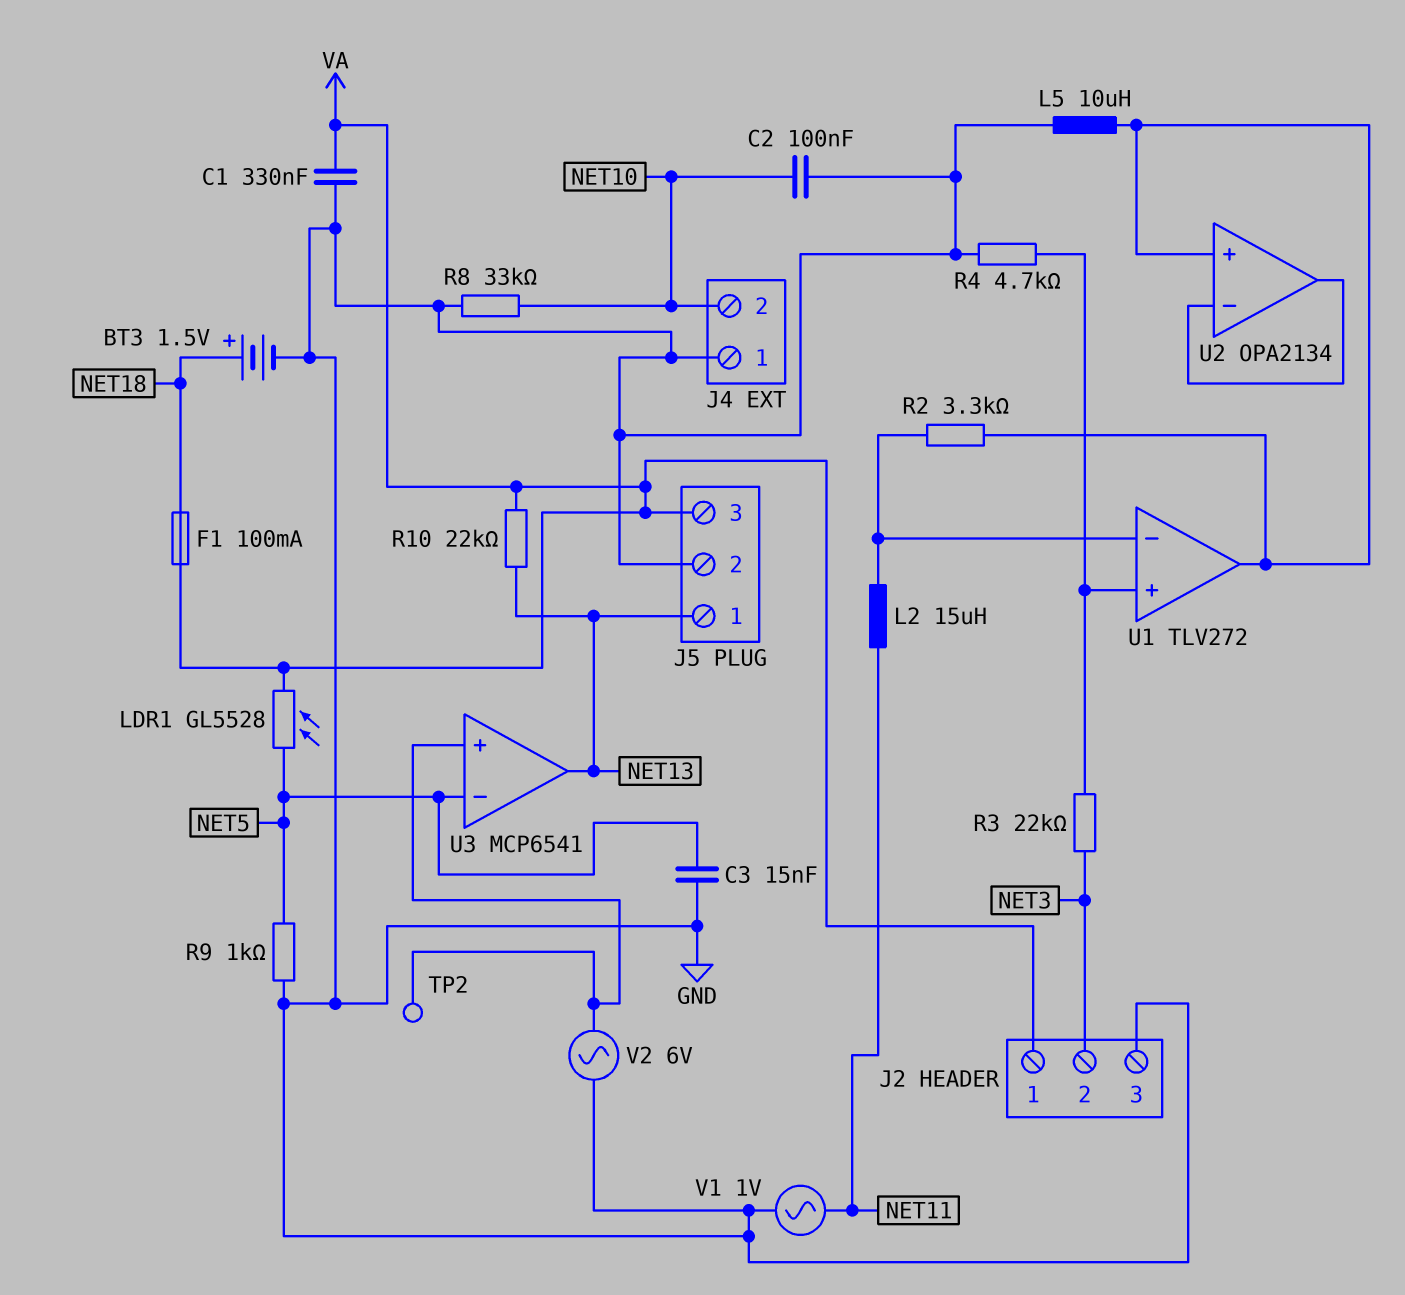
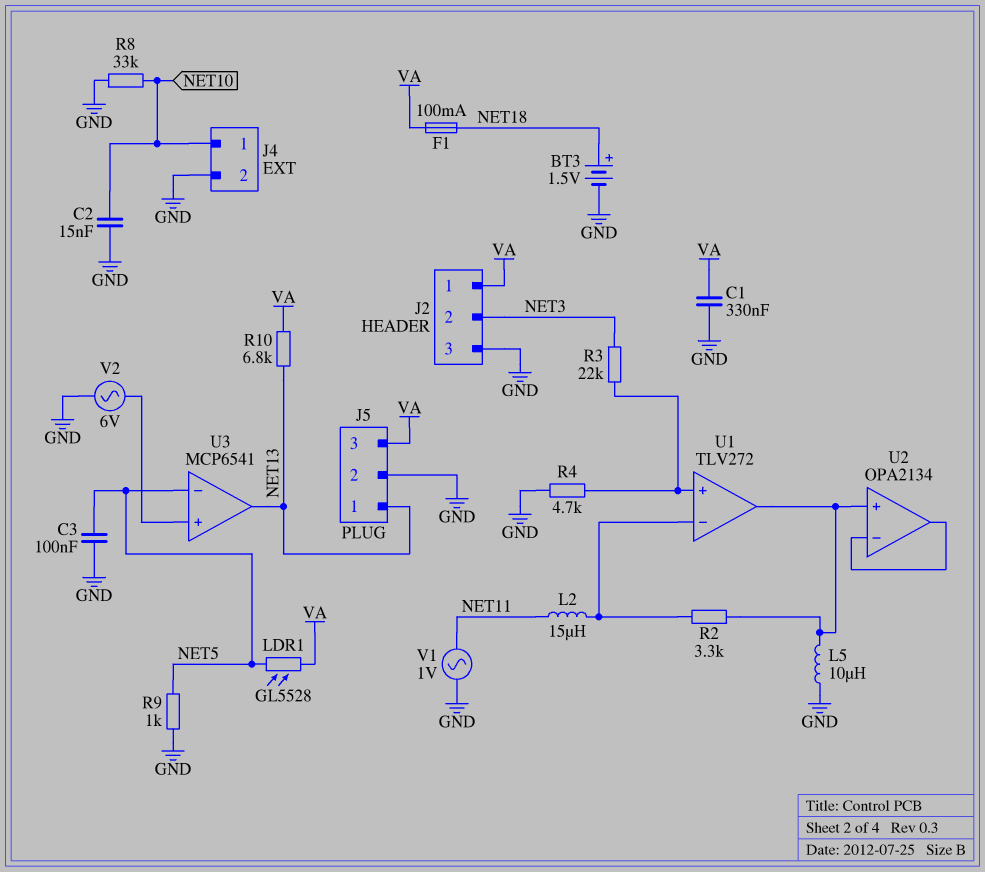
C2: 100nF (GND, NET10) -> 15nF (GND, NET10)
C3: 15nF (GND, NET5) -> 100nF (GND, NET5)
J4 pin 1: GND -> NET10
J4 pin 2: NET10 -> GND
R10: 22k (NET13, VA) -> 6.8k (NET13, VA)
TP2: test point (U3/in+) -> none

